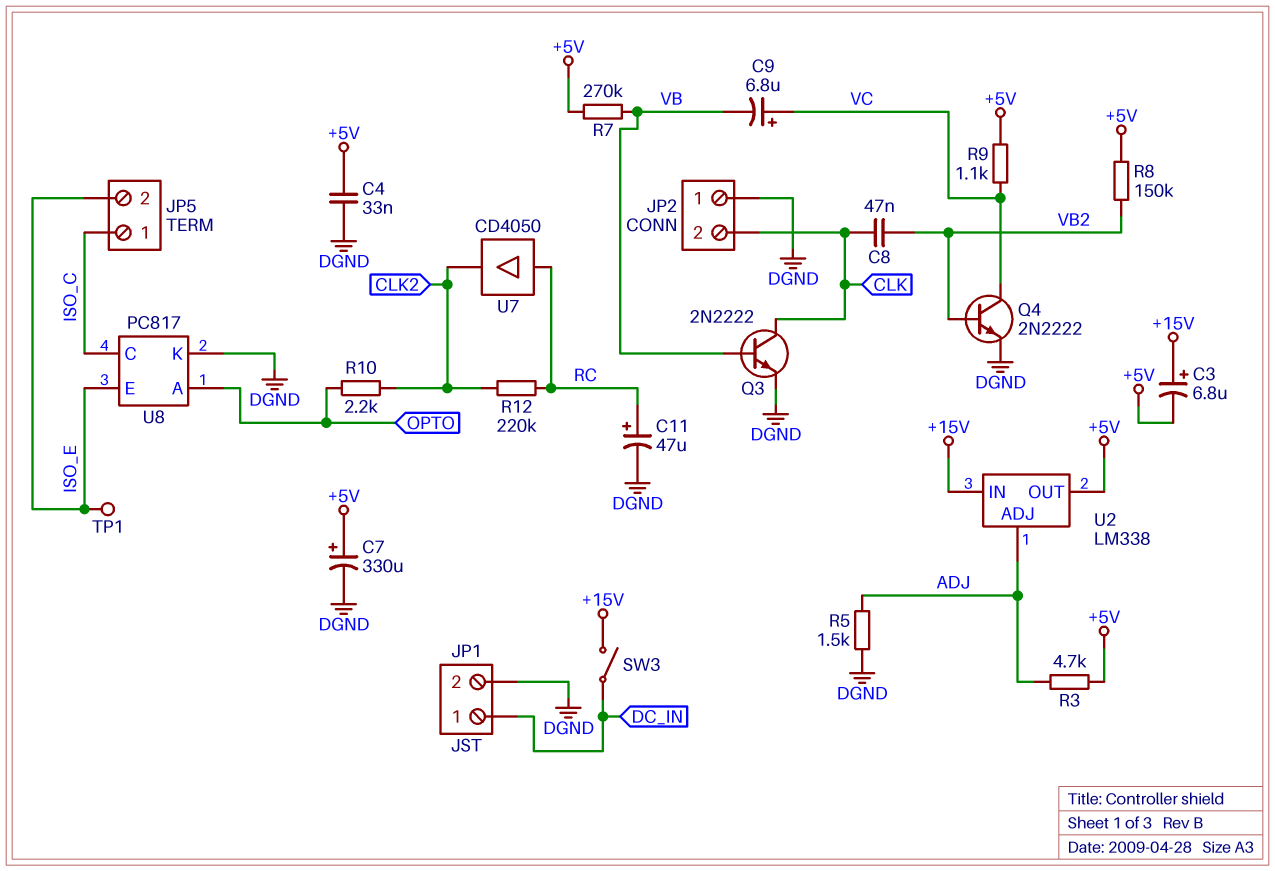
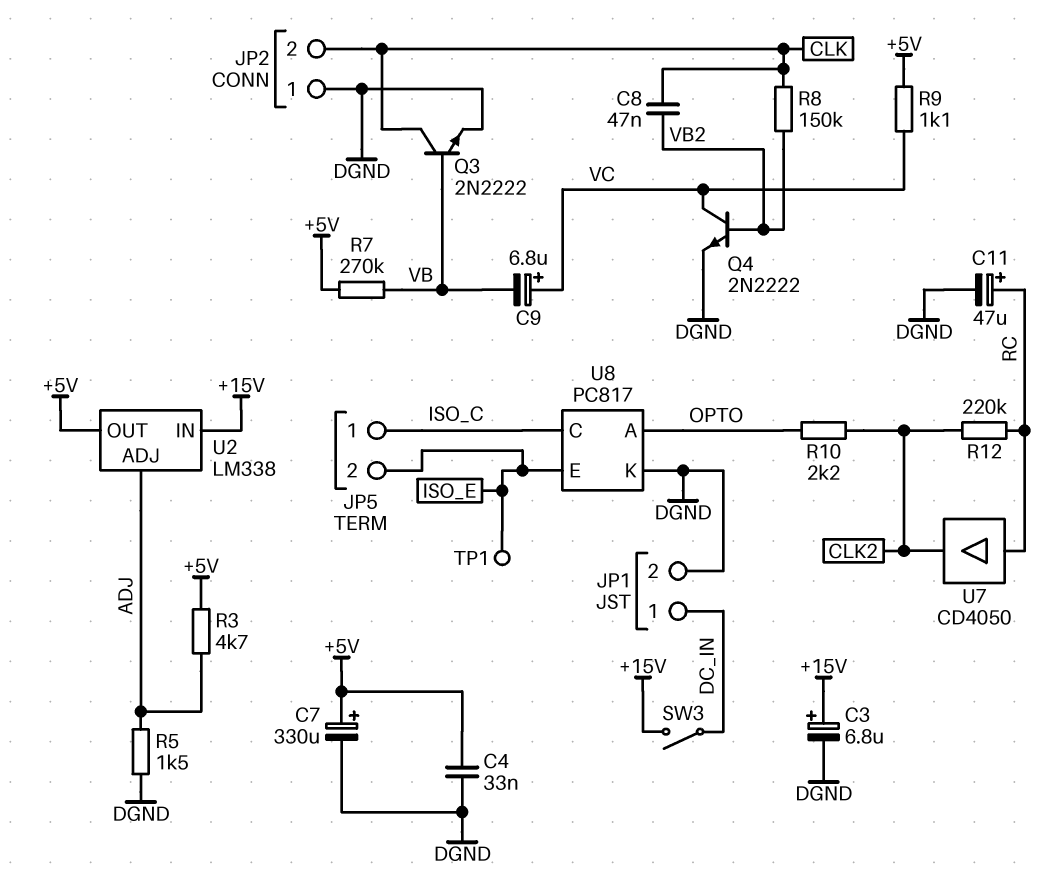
C3: 6.8uF (plus +15V, minus +5V) -> 6.8uF (plus +15V, minus DGND)
R8: 150k (+5V, VB2) -> 150k (CLK, VB2)

